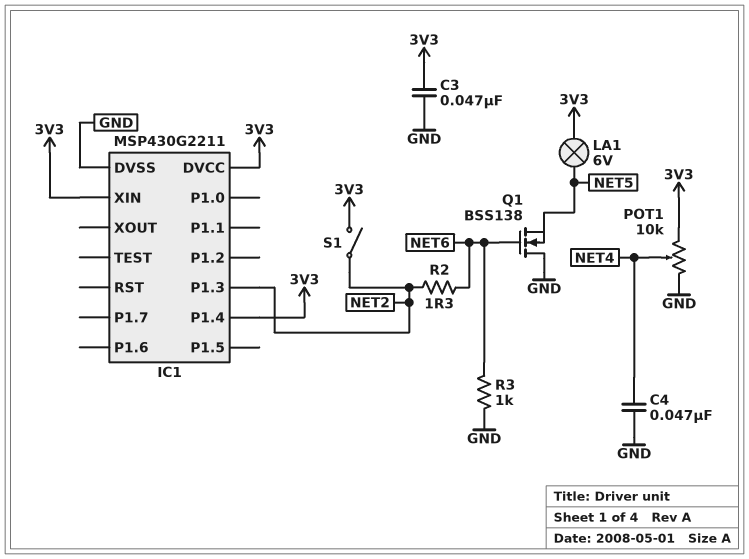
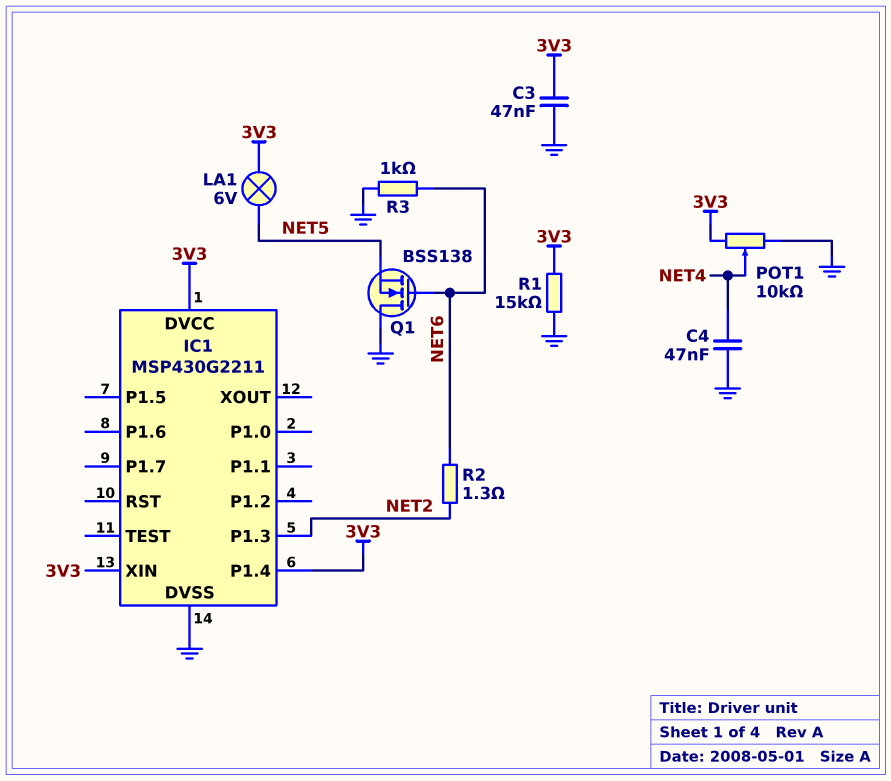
R1: none -> 15k (3V3, GND)
S1: switch (3V3, NET2) -> none

